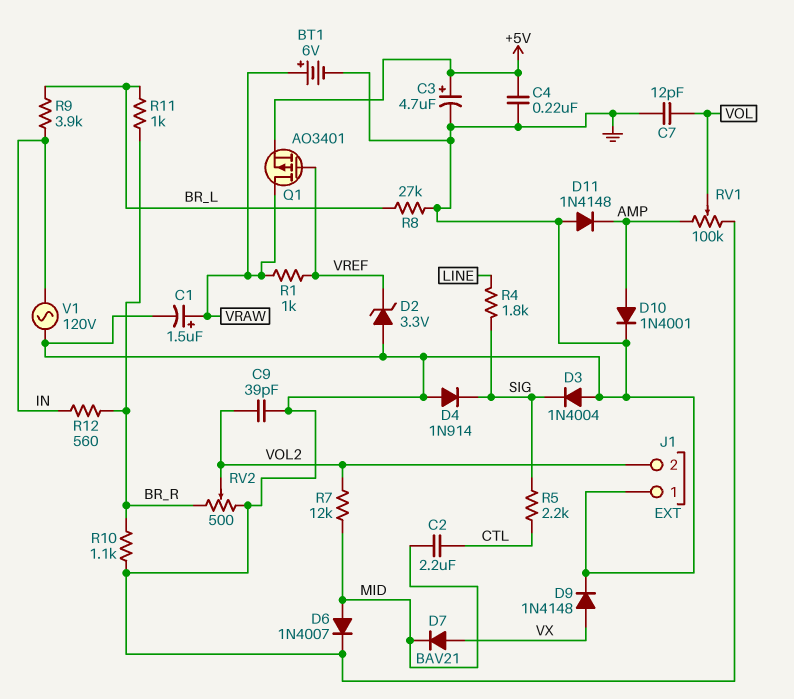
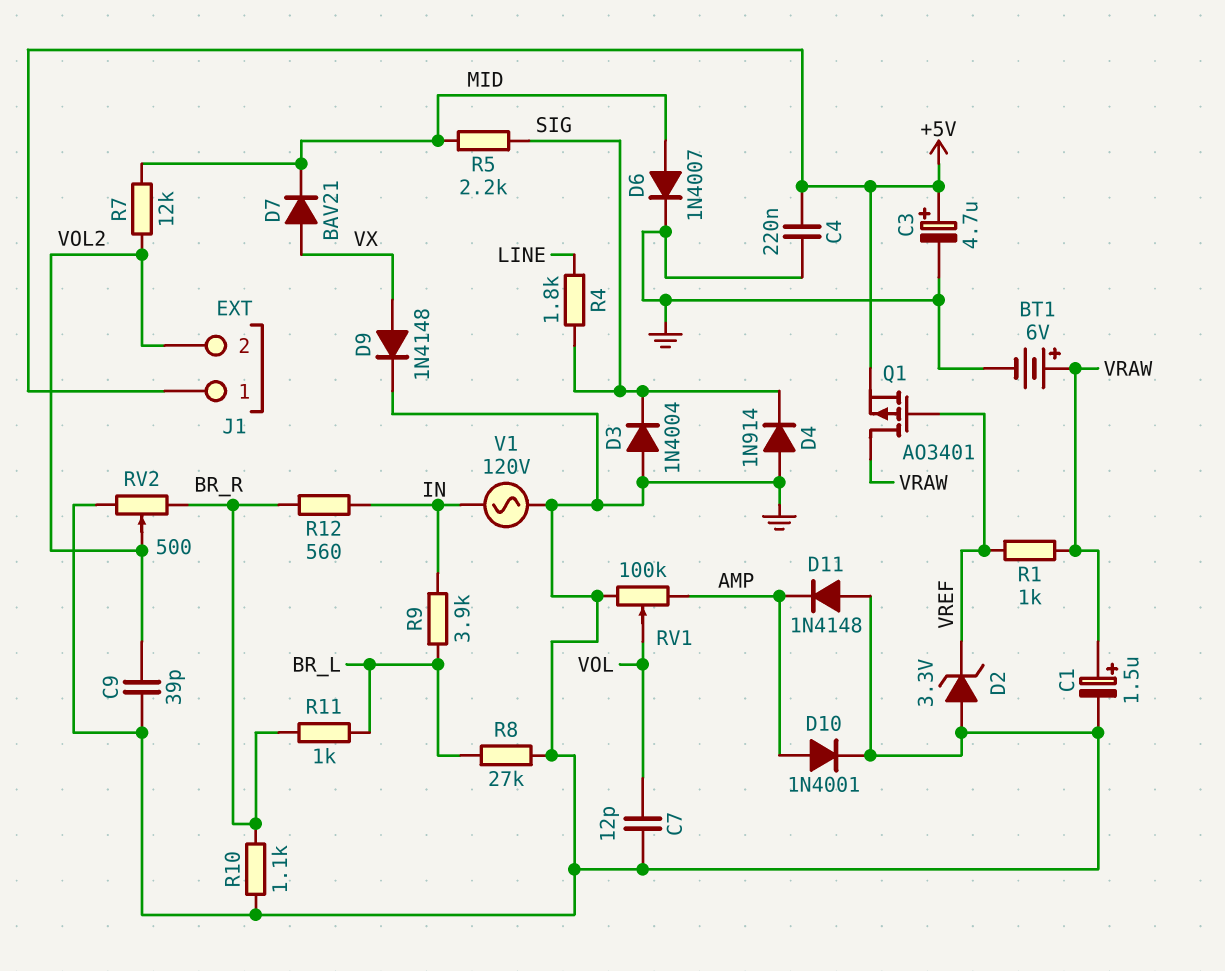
C2: 2.2uF (CTL, MID) -> none
J1 pin 1: GND -> +5V
R5: 2.2k (CTL, SIG) -> 2.2k (MID, SIG)

